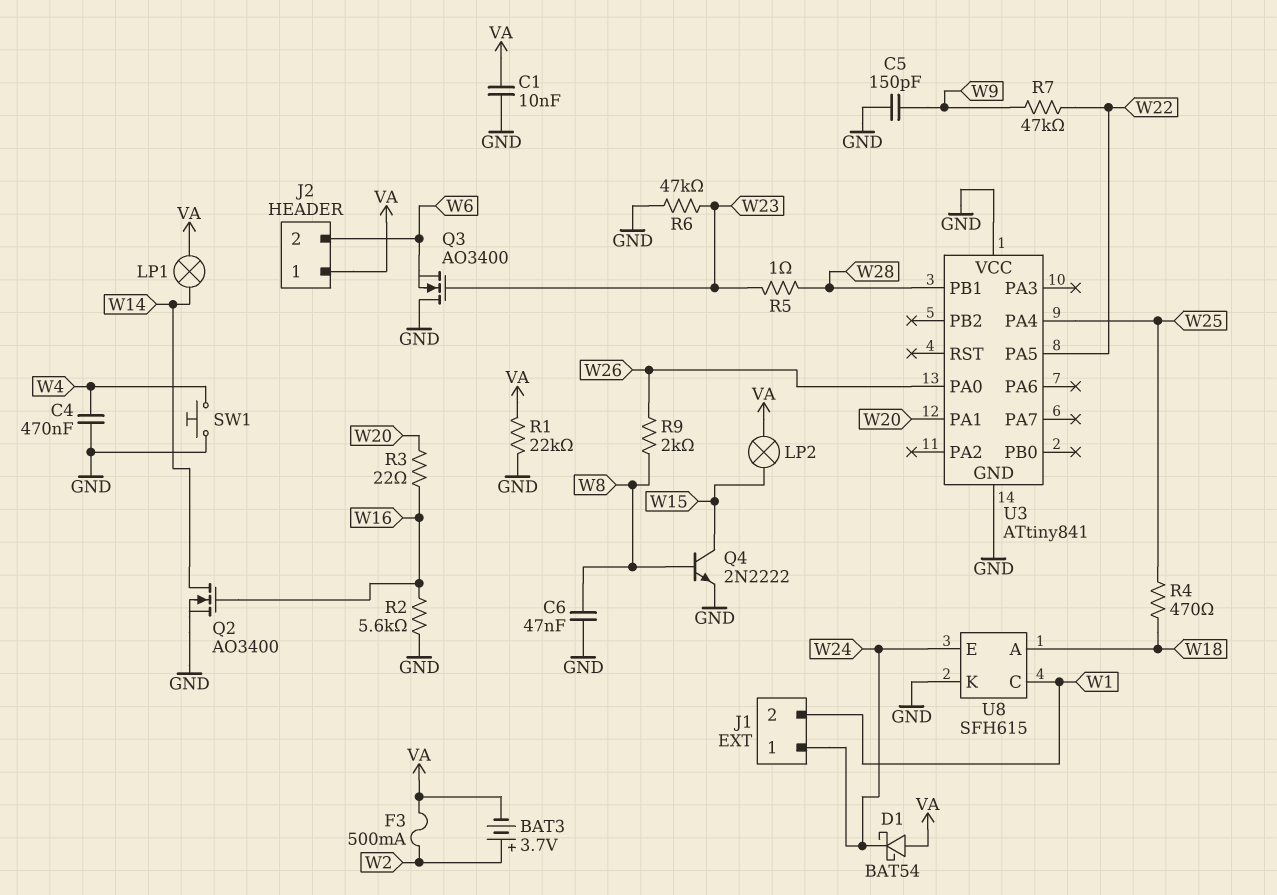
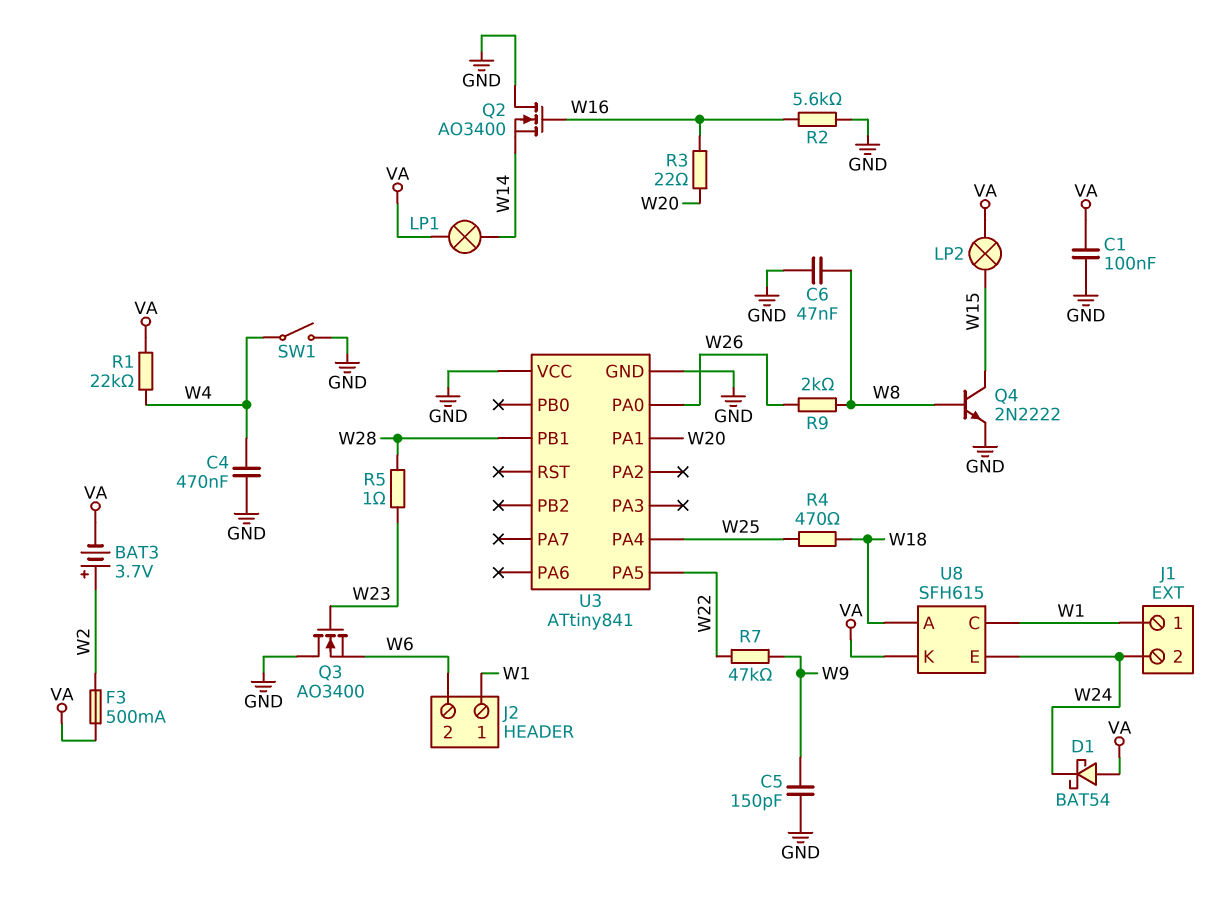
C1: 10nF (GND, VA) -> 100nF (GND, VA)
J1 pin 1: W24 -> W1
J1 pin 2: W1 -> W24
J2 pin 1: VA -> W1
Q2: NMOS AO3400 (G W16, D W14, S GND) -> NMOS AO3400 (G W16, D GND, S W14)
R1: 22k (GND, VA) -> 22k (VA, W4)
R6: 47k (GND, W23) -> none
SW1: button (GND, W4) -> switch (GND, W4)
U8 pin K: GND -> VA

